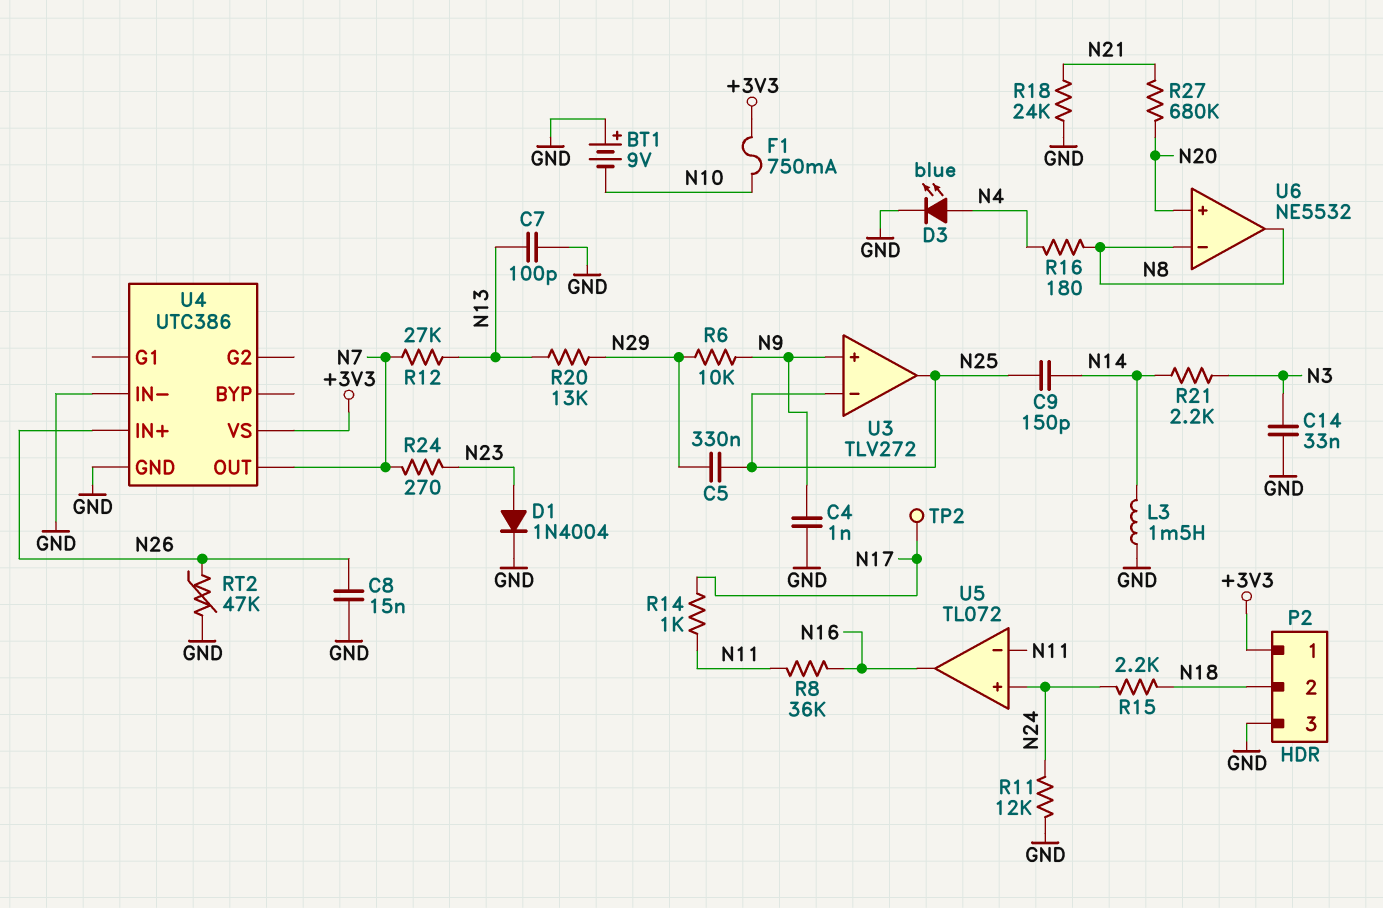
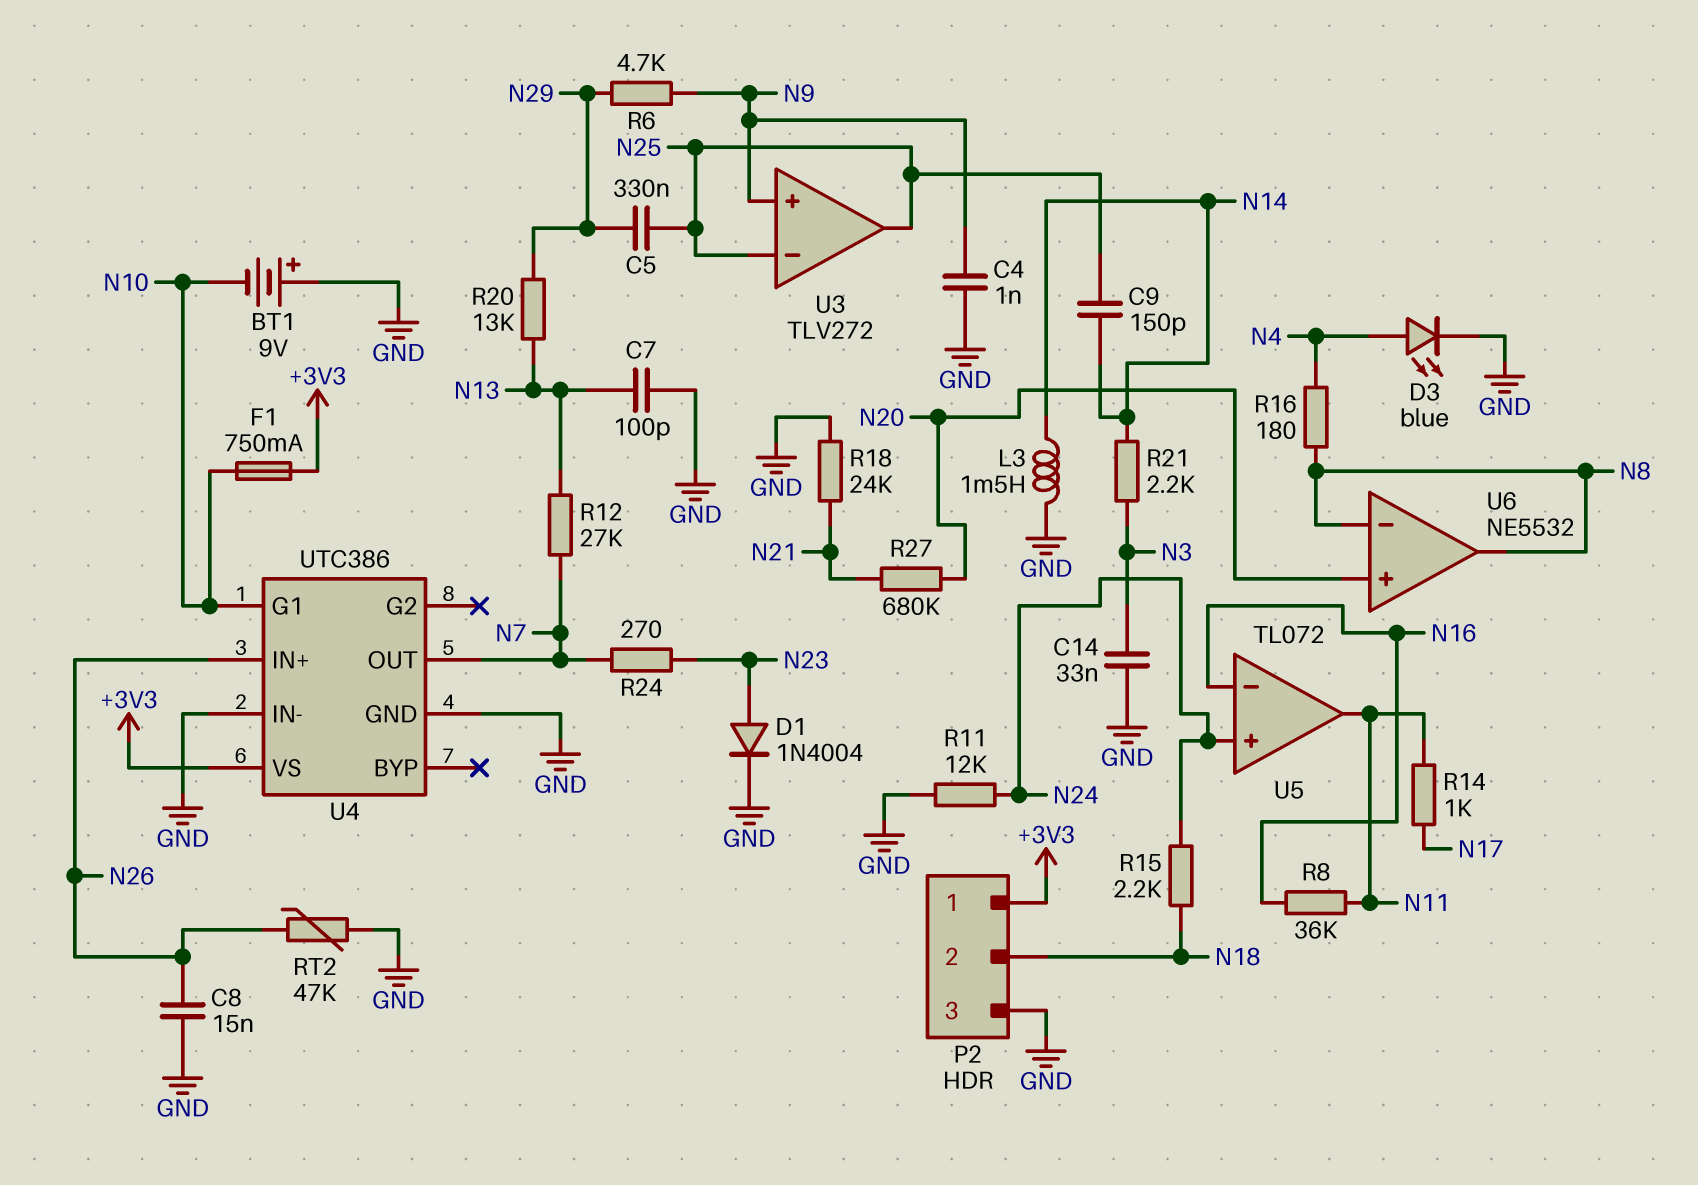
R6: 10k (N9, N29) -> 4.7k (N9, N29)
TP2: test point (N17) -> none
U4 pin G1: none -> N10
U5 pin in-: N11 -> N16
U5 pin out: N16 -> N11

